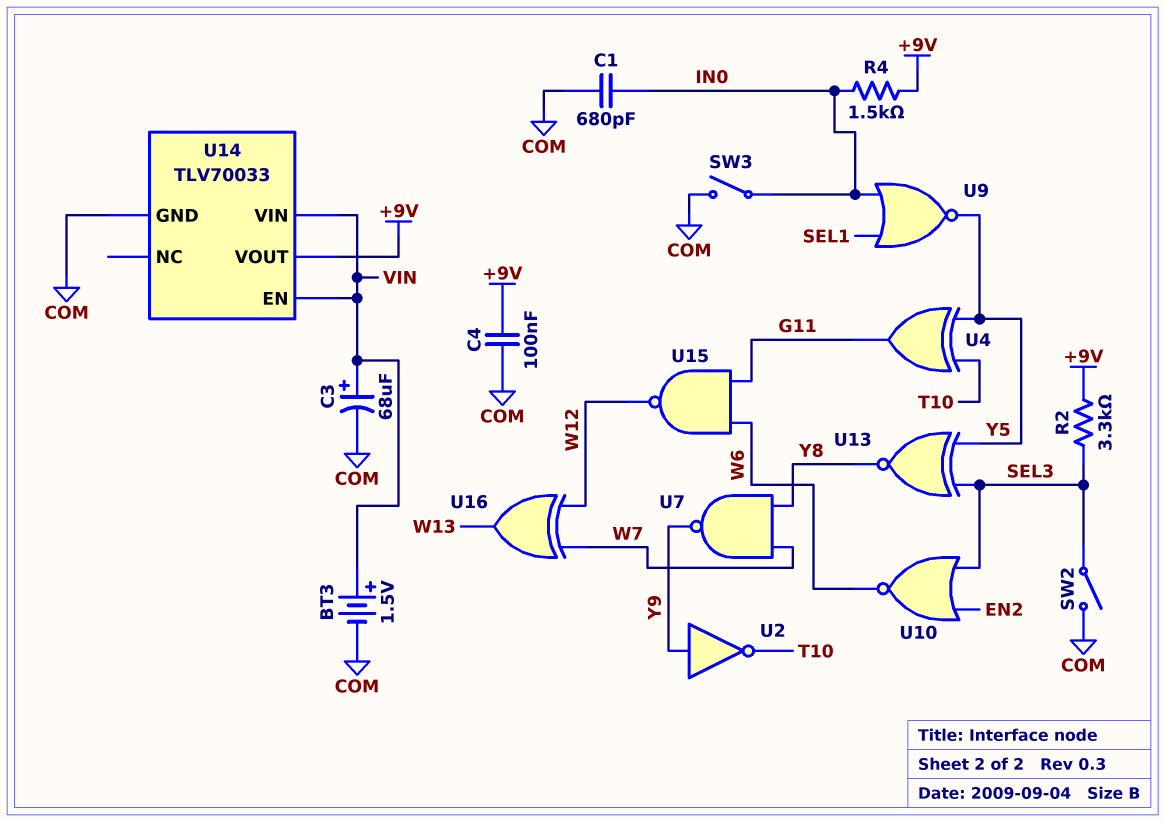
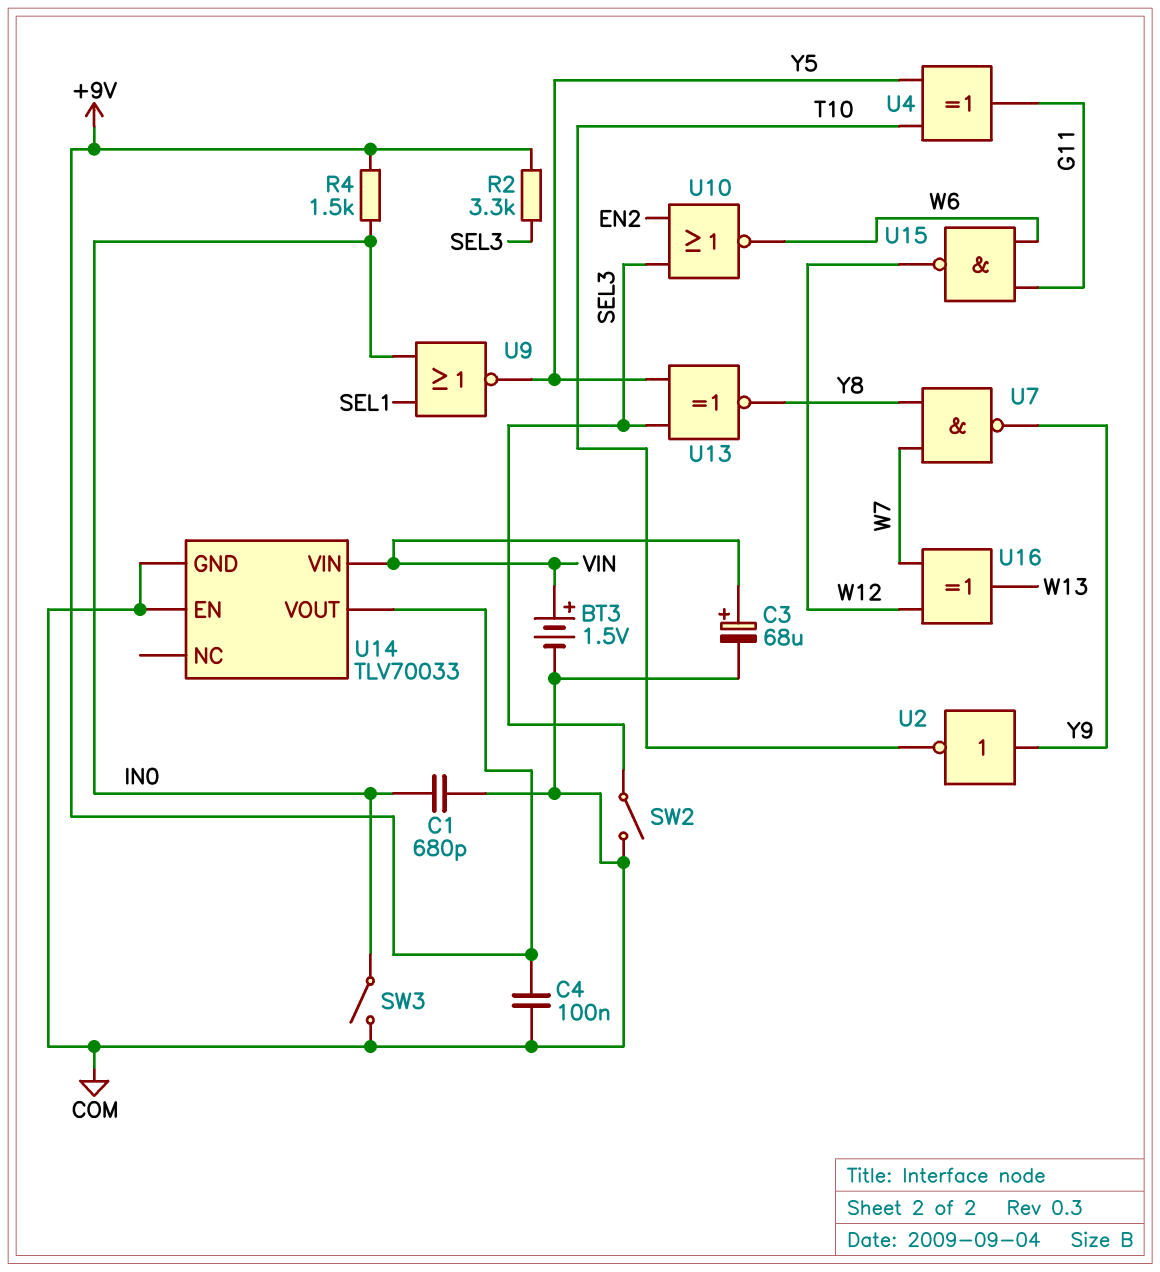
U14 pin EN: VIN -> COM

